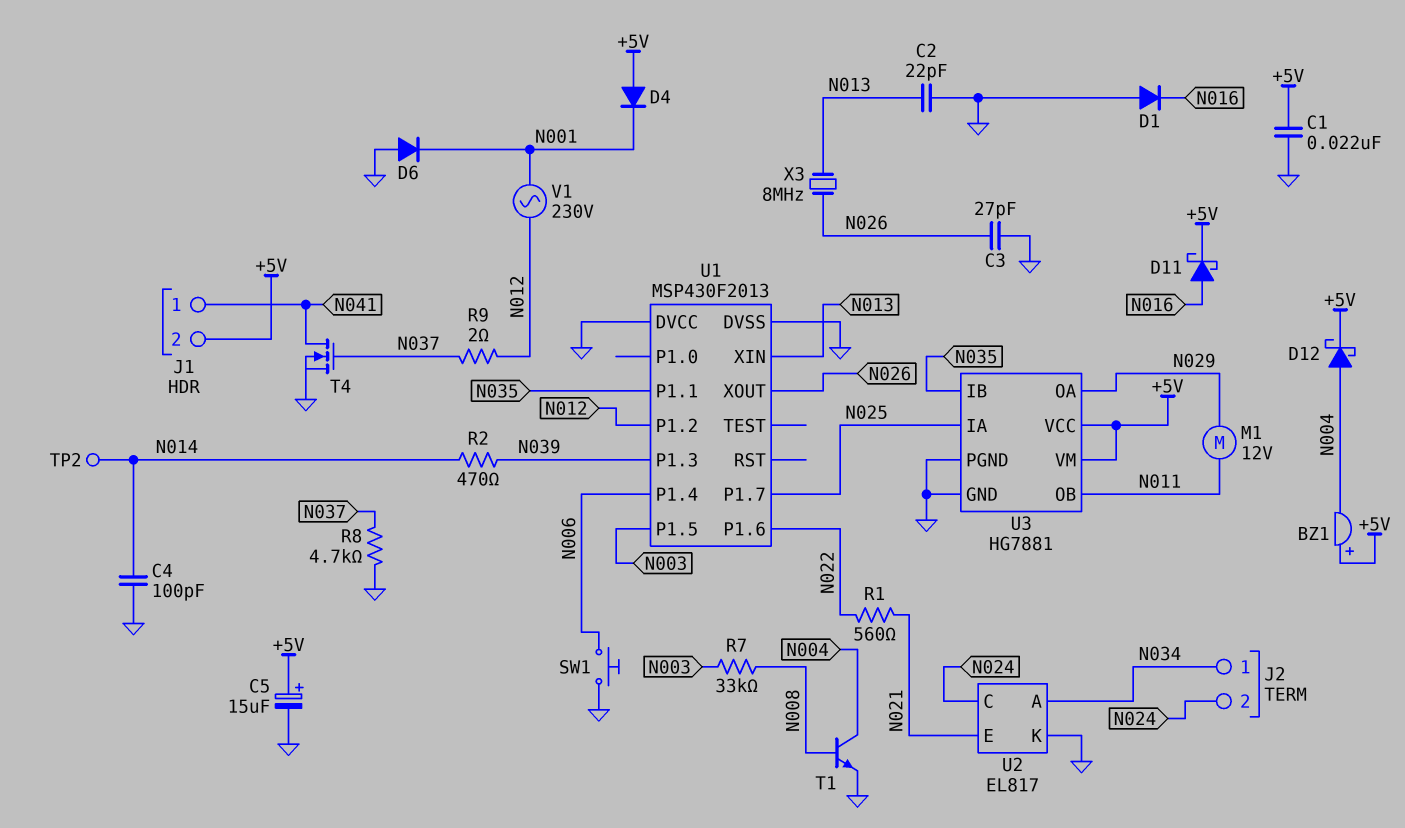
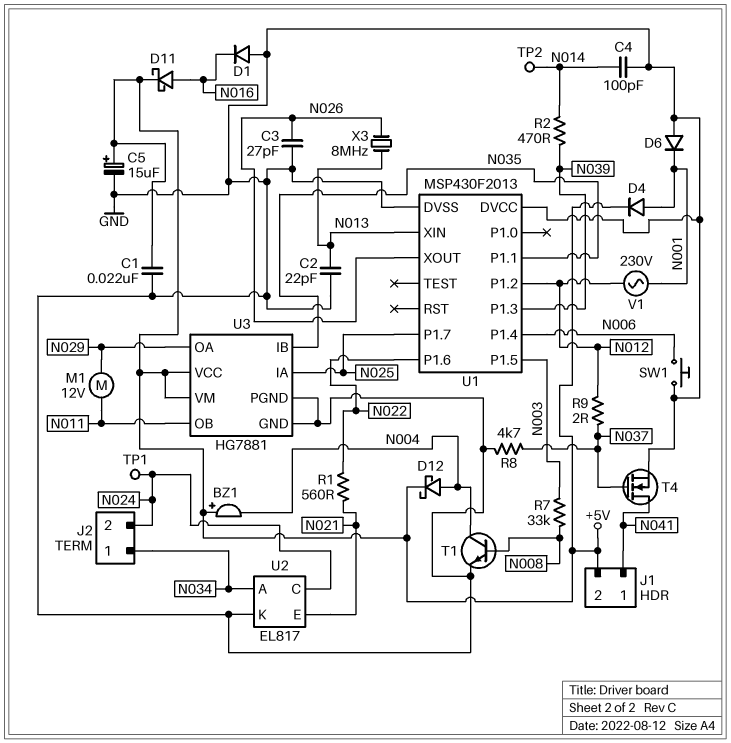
D4: diode (A +5V, K N001) -> diode (A N001, K +5V)
TP1: none -> test point (N024)

